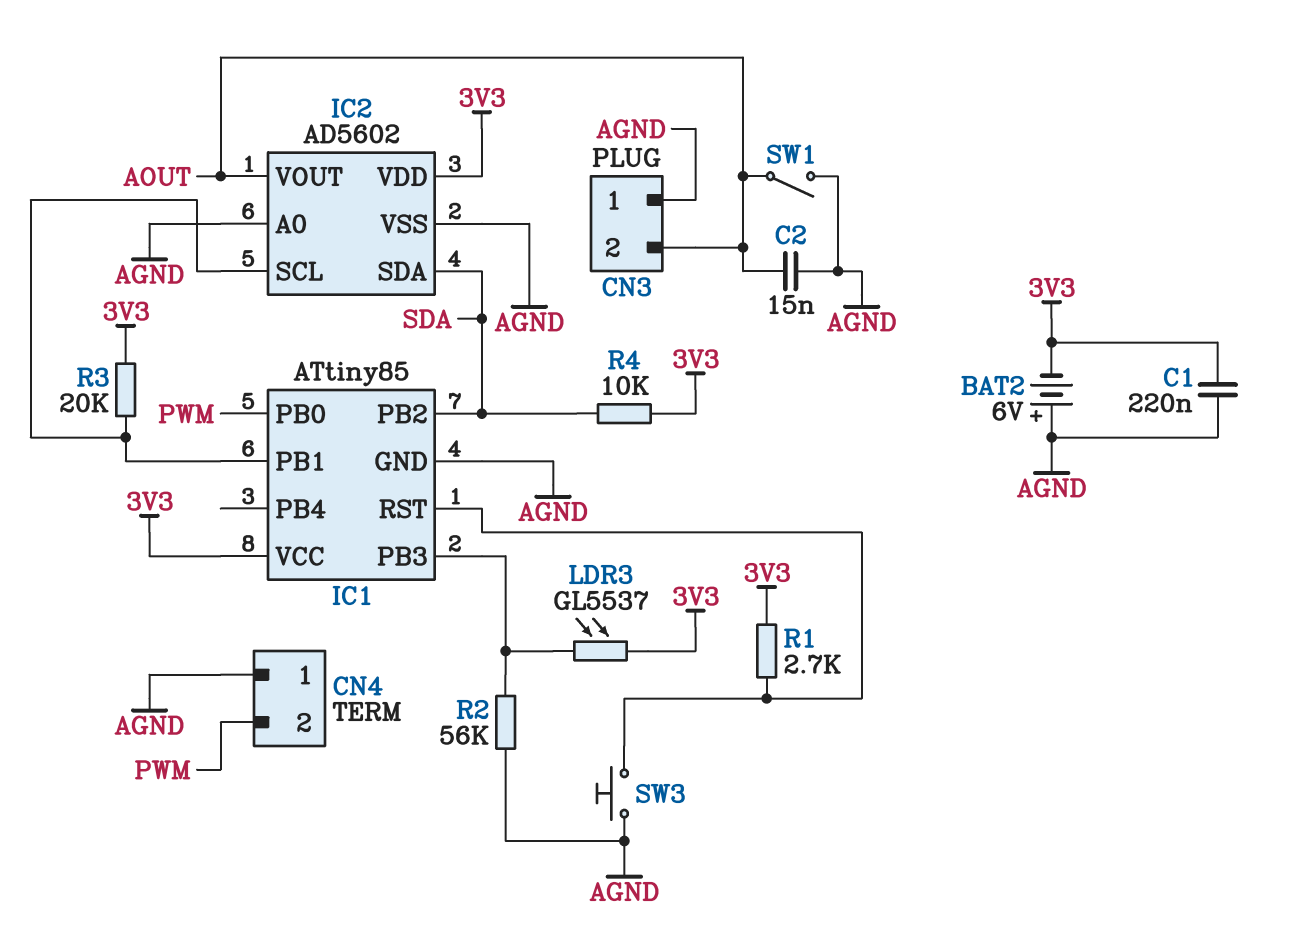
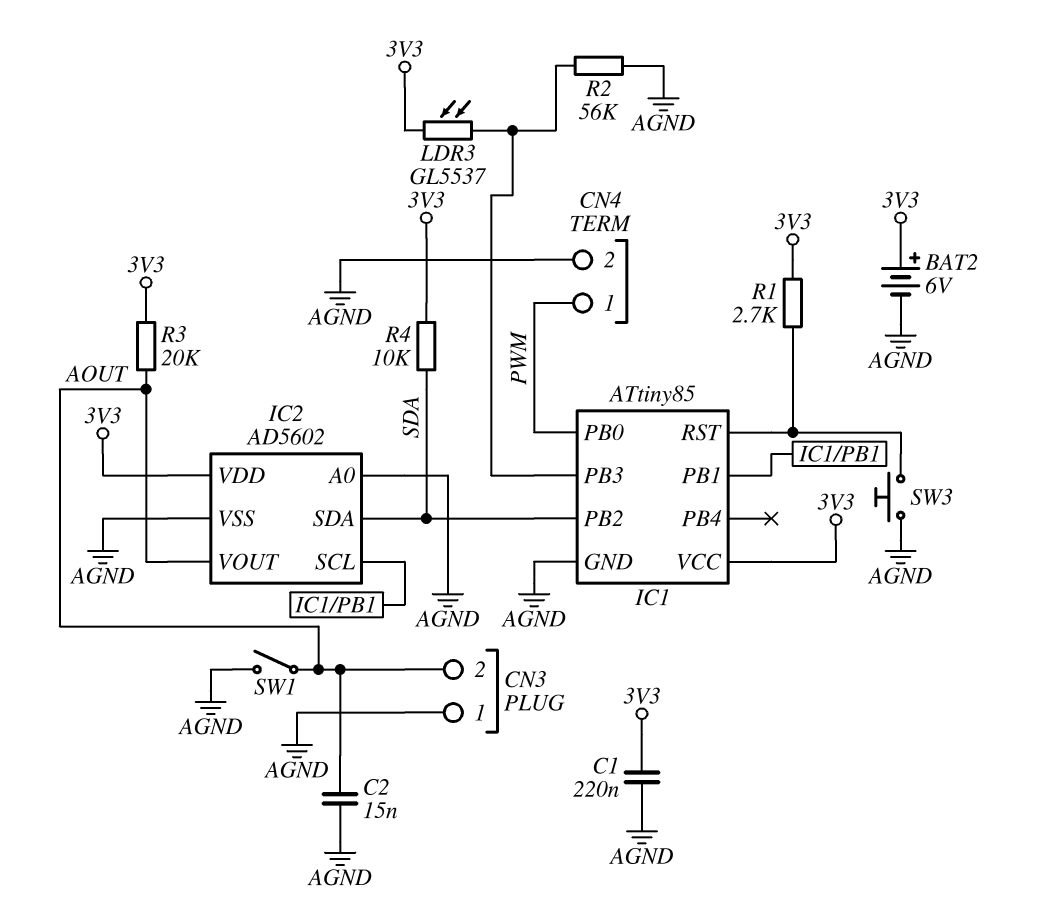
BAT2: 6V (plus AGND, minus 3V3) -> 6V (plus 3V3, minus AGND)
CN4 pin 1: AGND -> PWM
CN4 pin 2: PWM -> AGND
R3: 20k (3V3, IC1/PB1) -> 20k (3V3, AOUT)

